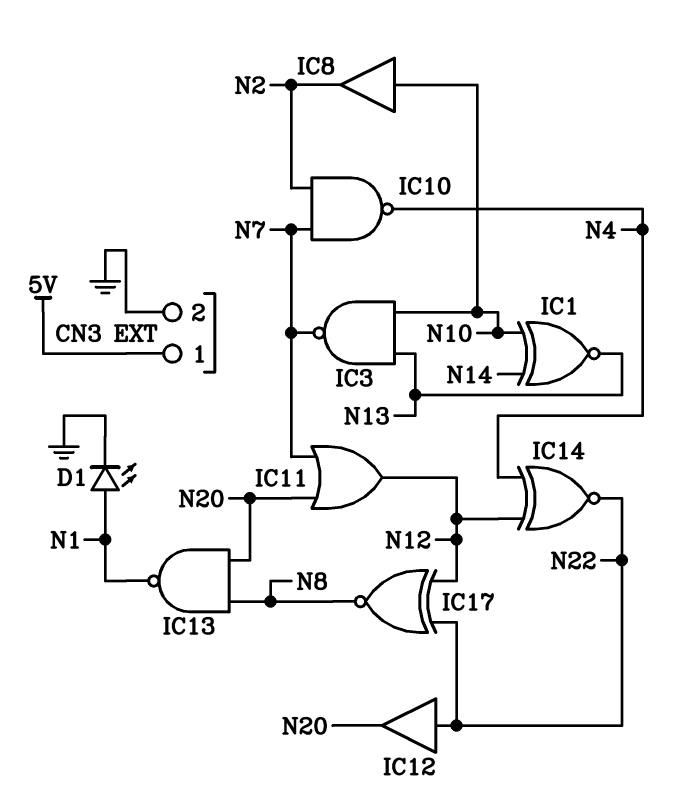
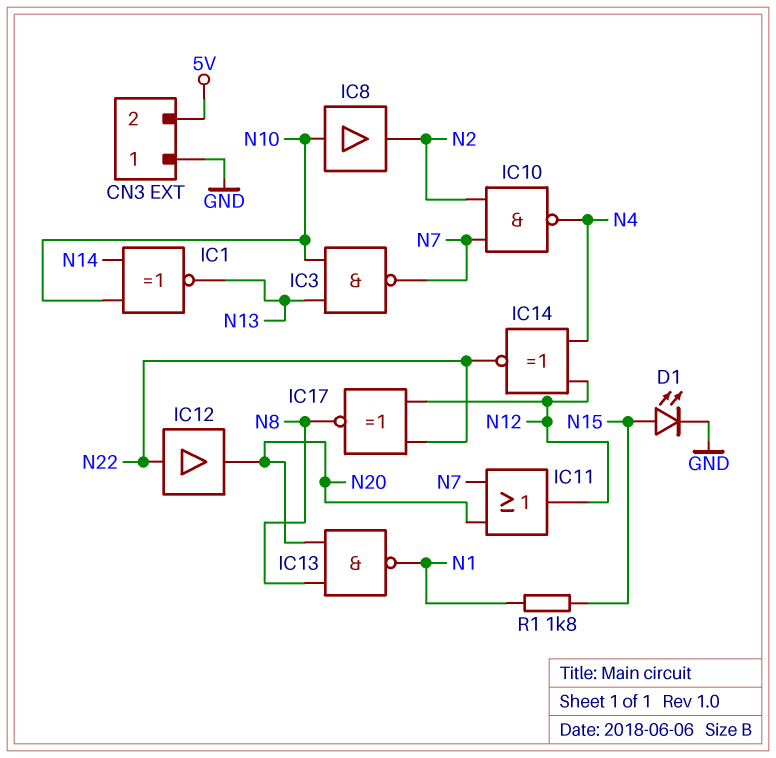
CN3 pin 1: 5V -> GND
CN3 pin 2: GND -> 5V
D1: LED (A N1, K GND) -> LED (A N15, K GND)
R1: none -> 1.8k (N1, N15)

